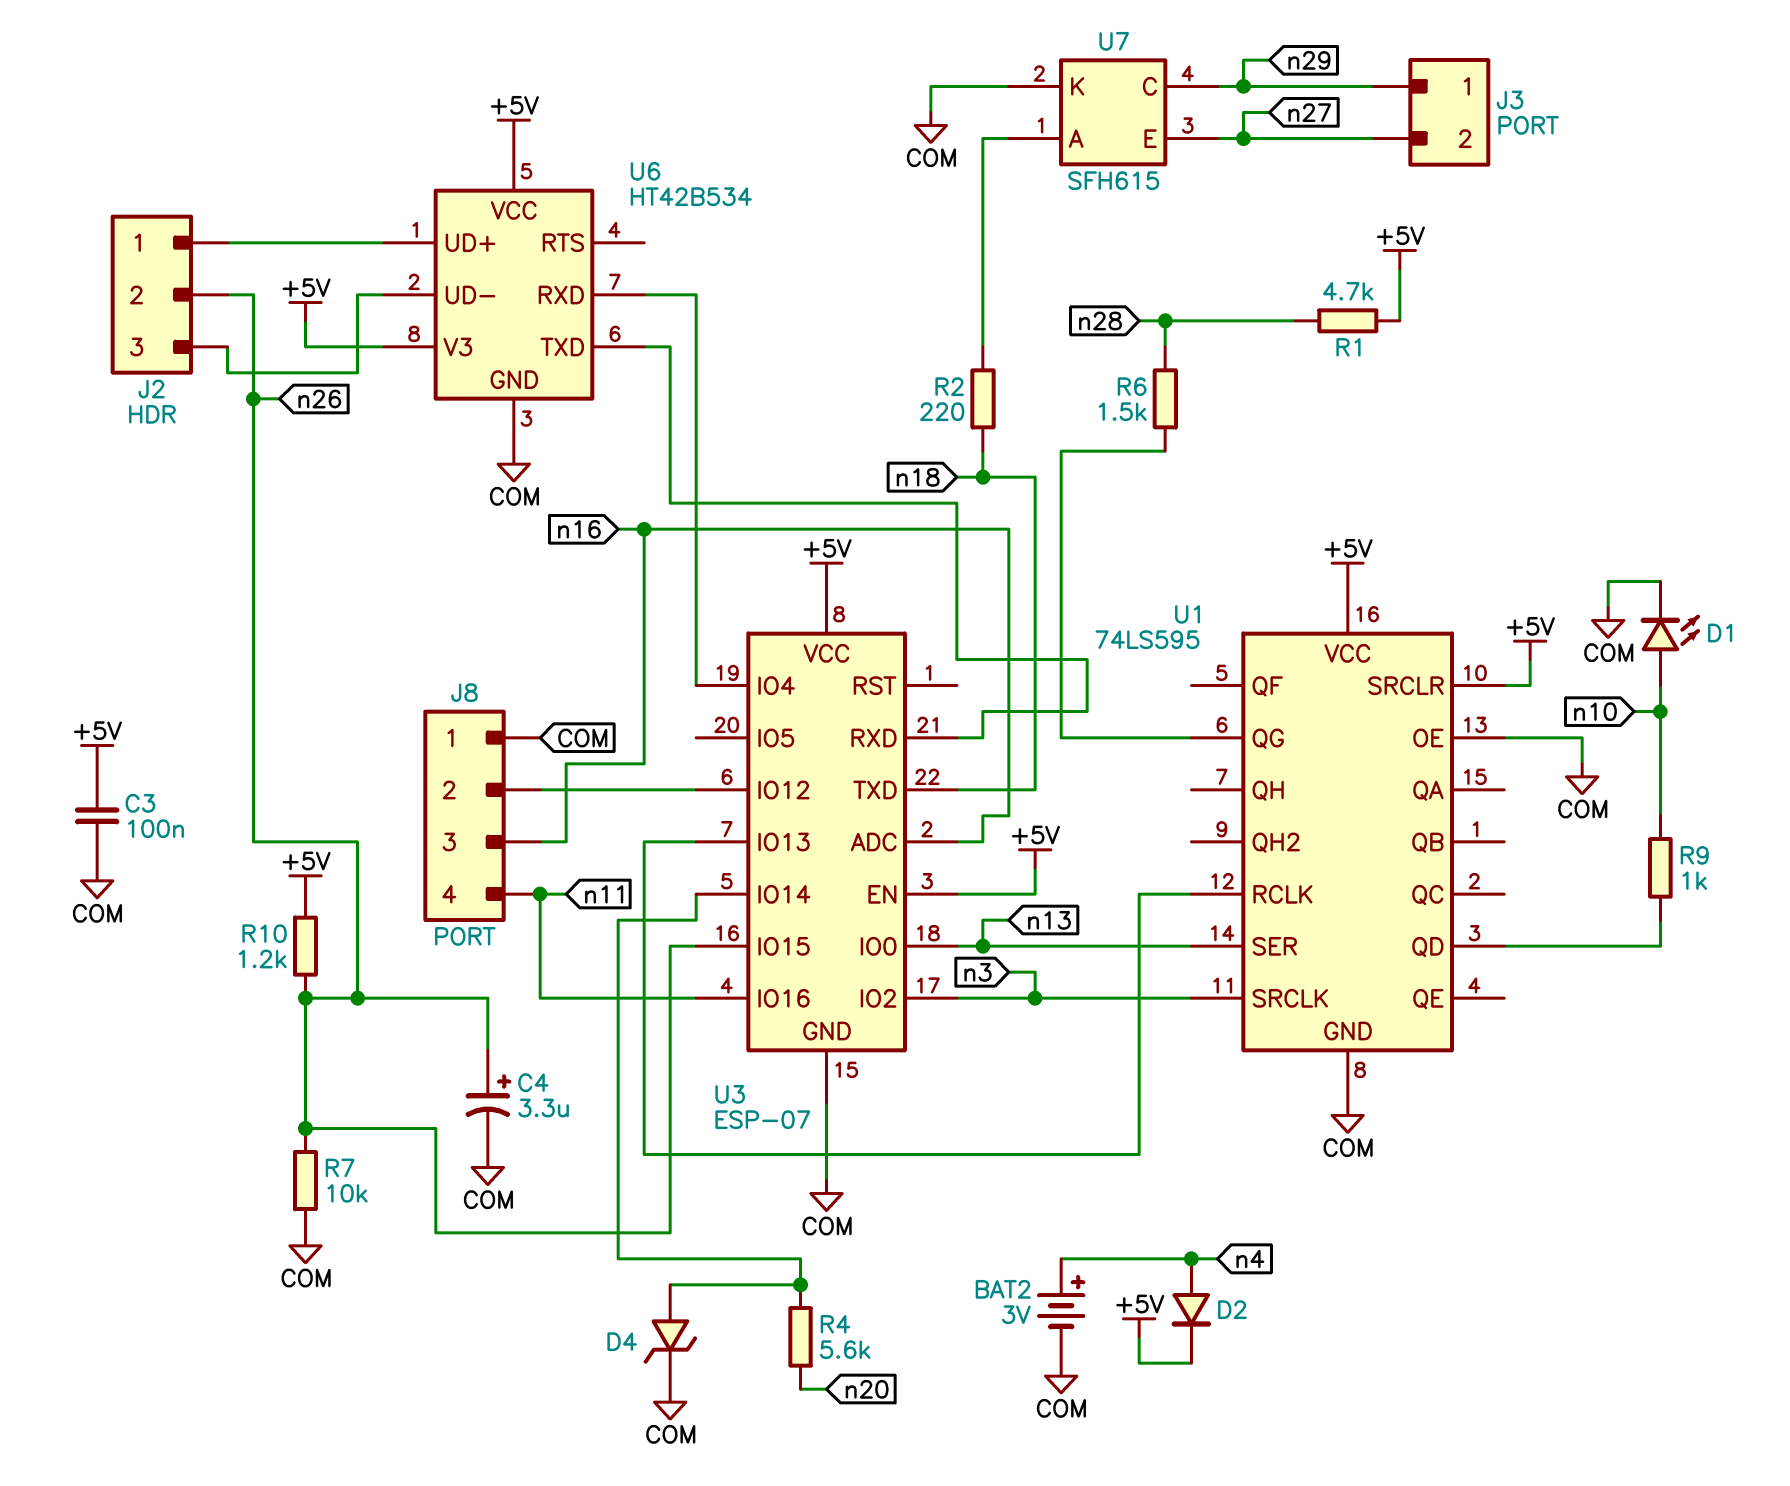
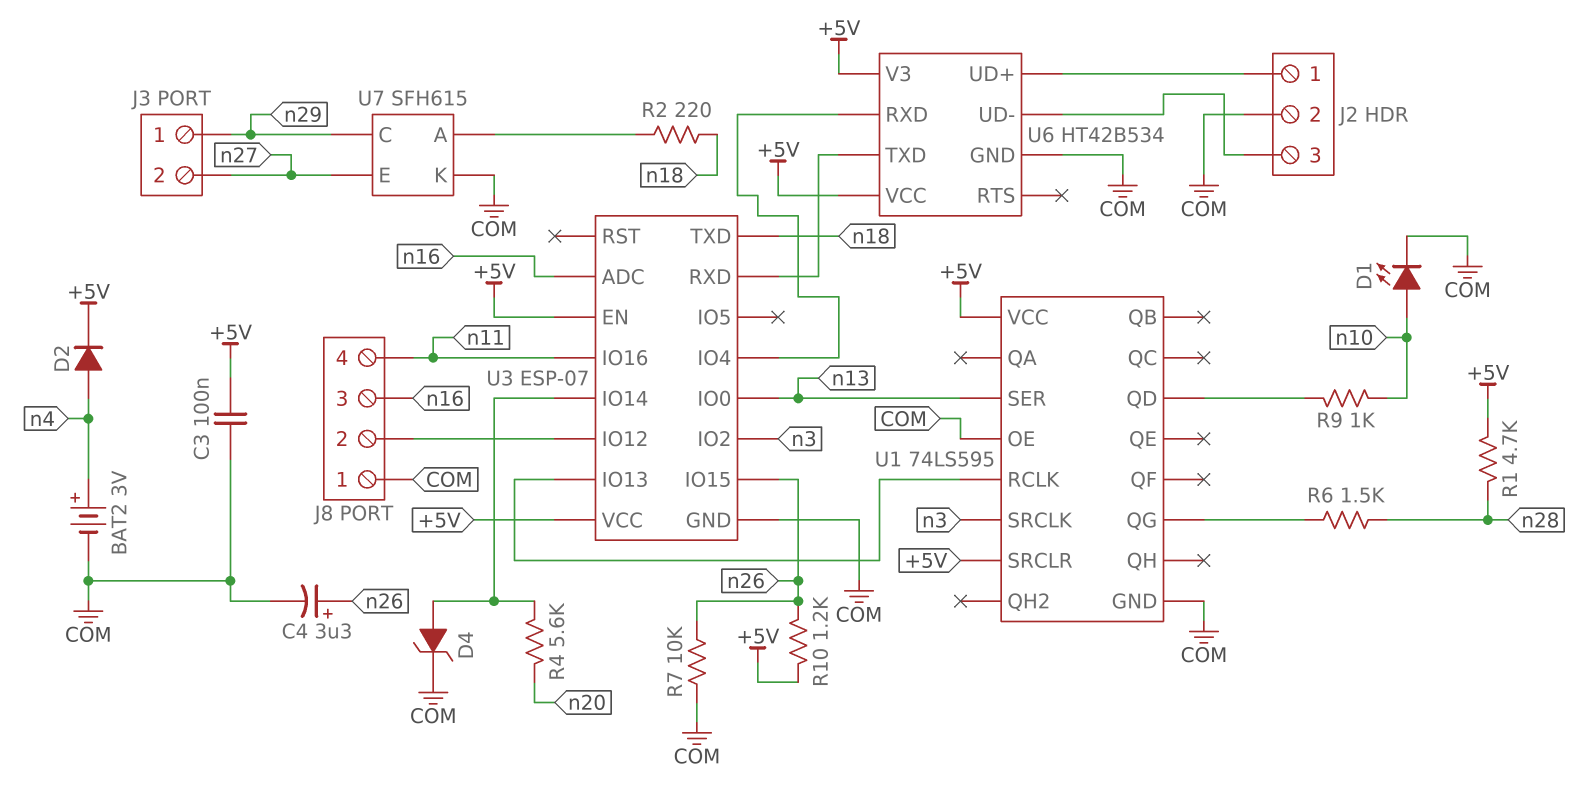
J2 pin 2: n26 -> COM

